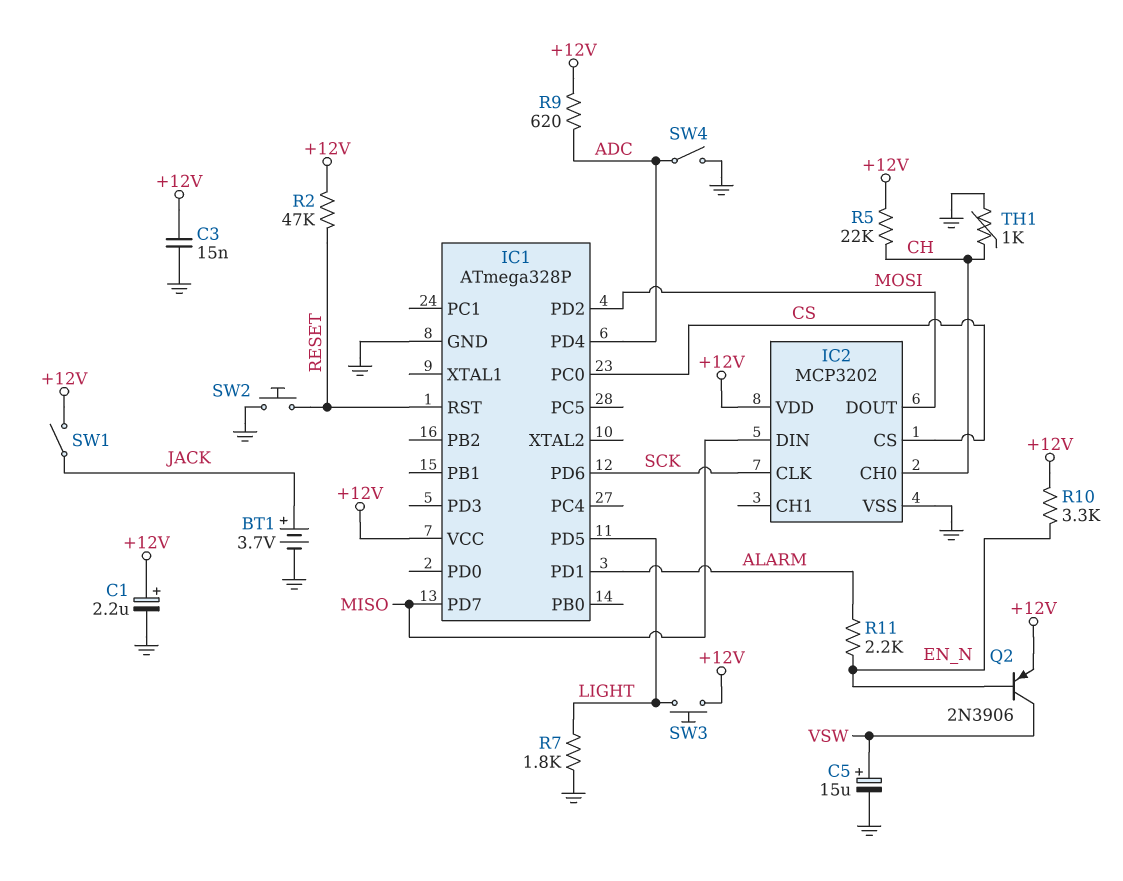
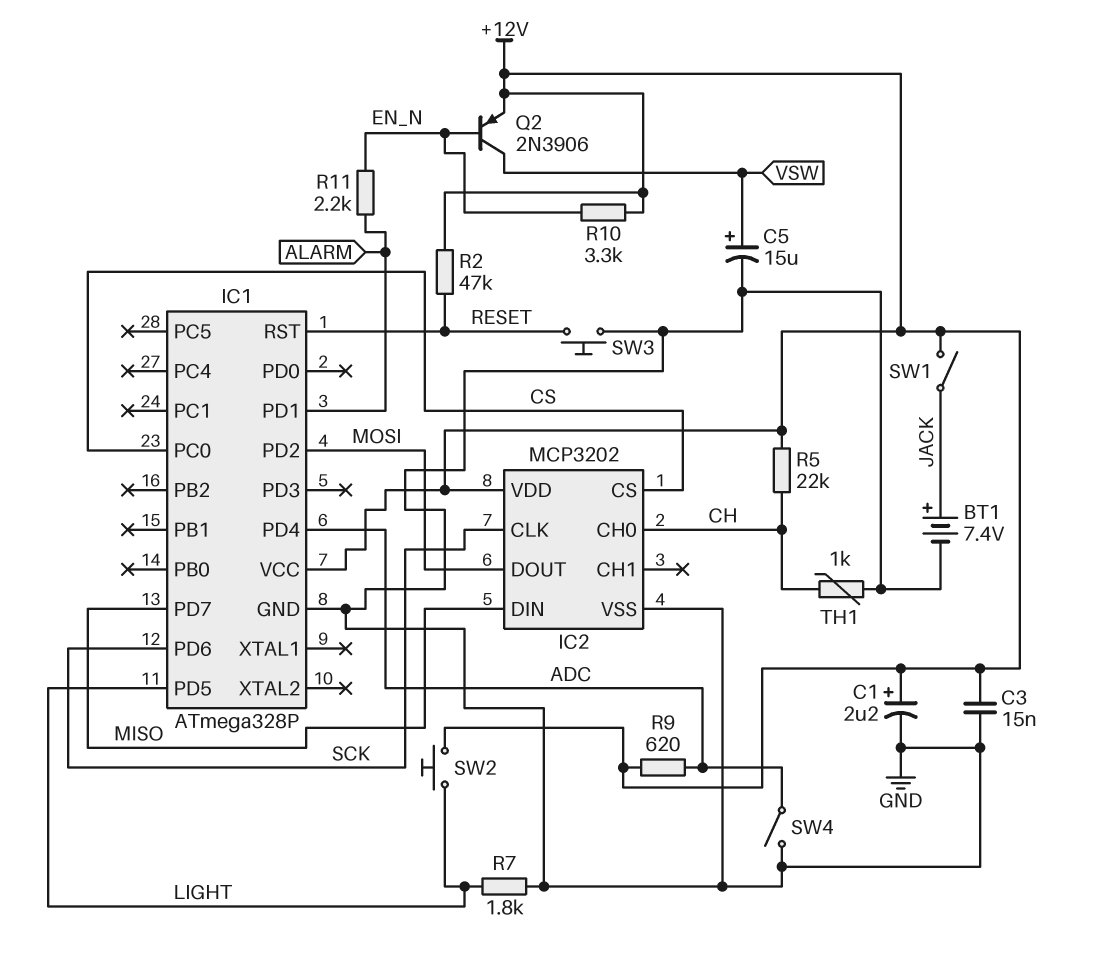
BT1: 3.7V (plus JACK, minus GND) -> 7.4V (plus JACK, minus GND)
SW2: button (GND, RESET) -> button (+12V, LIGHT)
SW3: button (+12V, LIGHT) -> button (GND, RESET)

